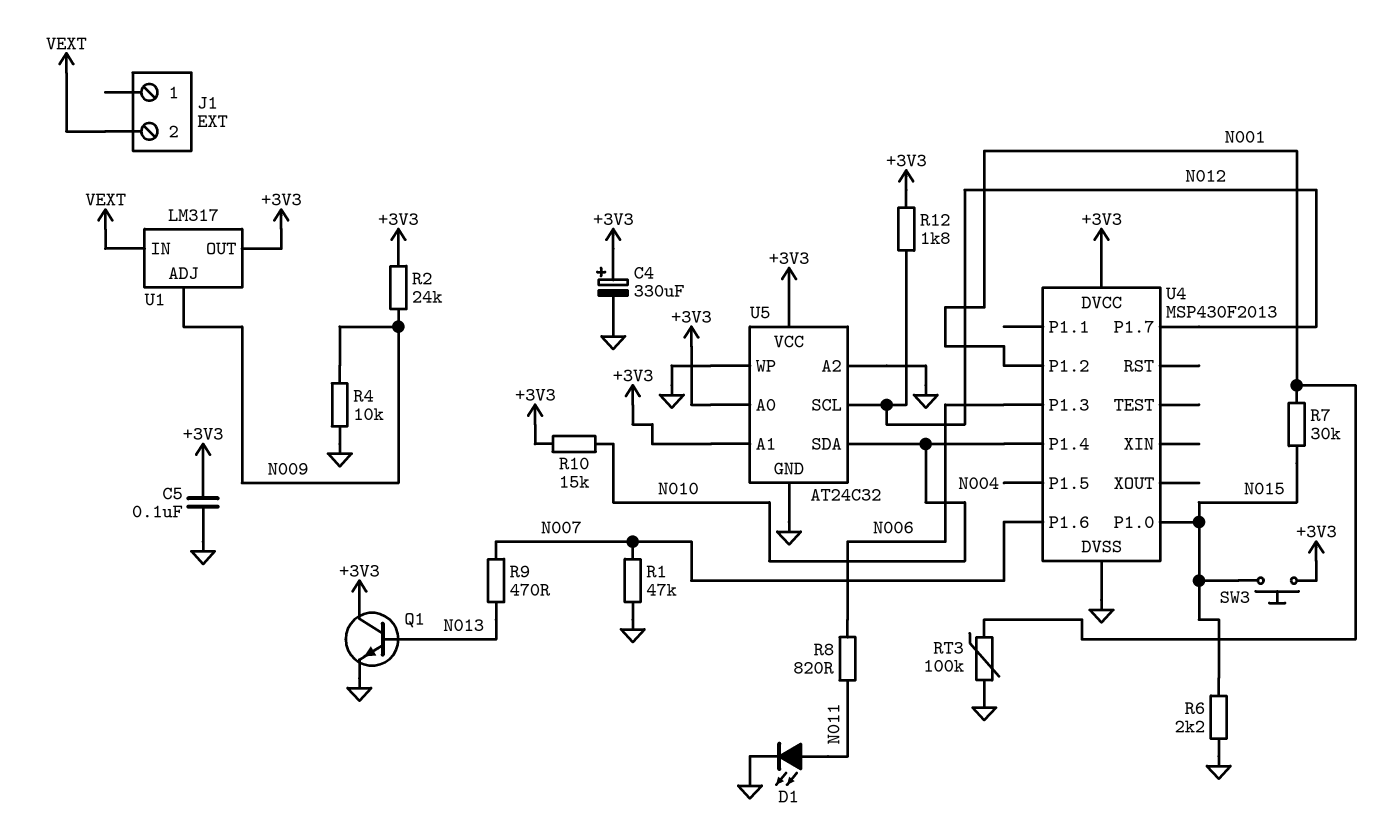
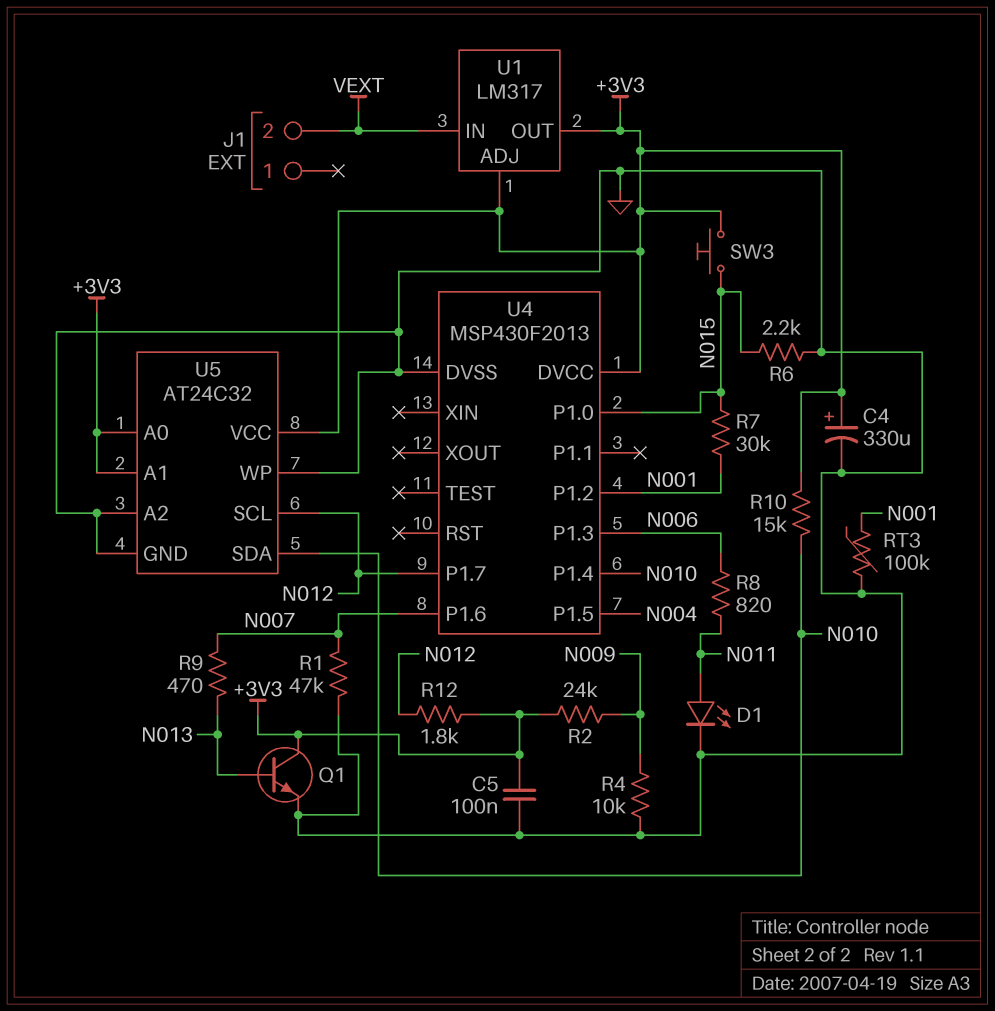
U1 pin ADJ: N009 -> +3V3

